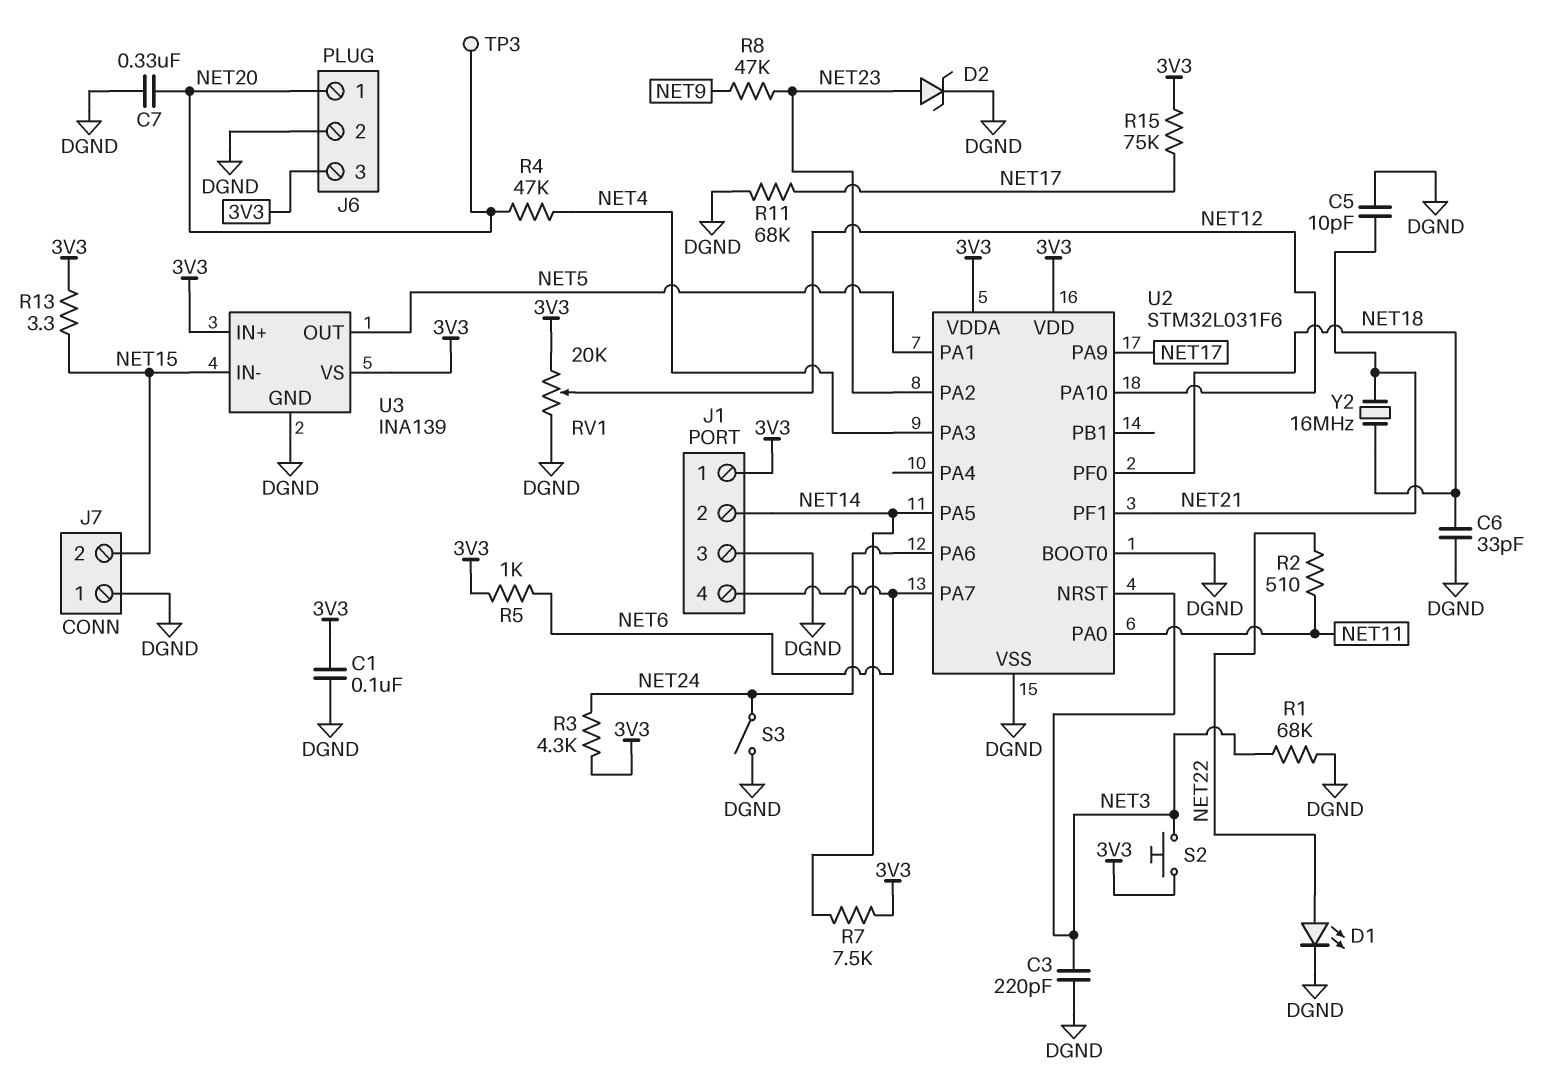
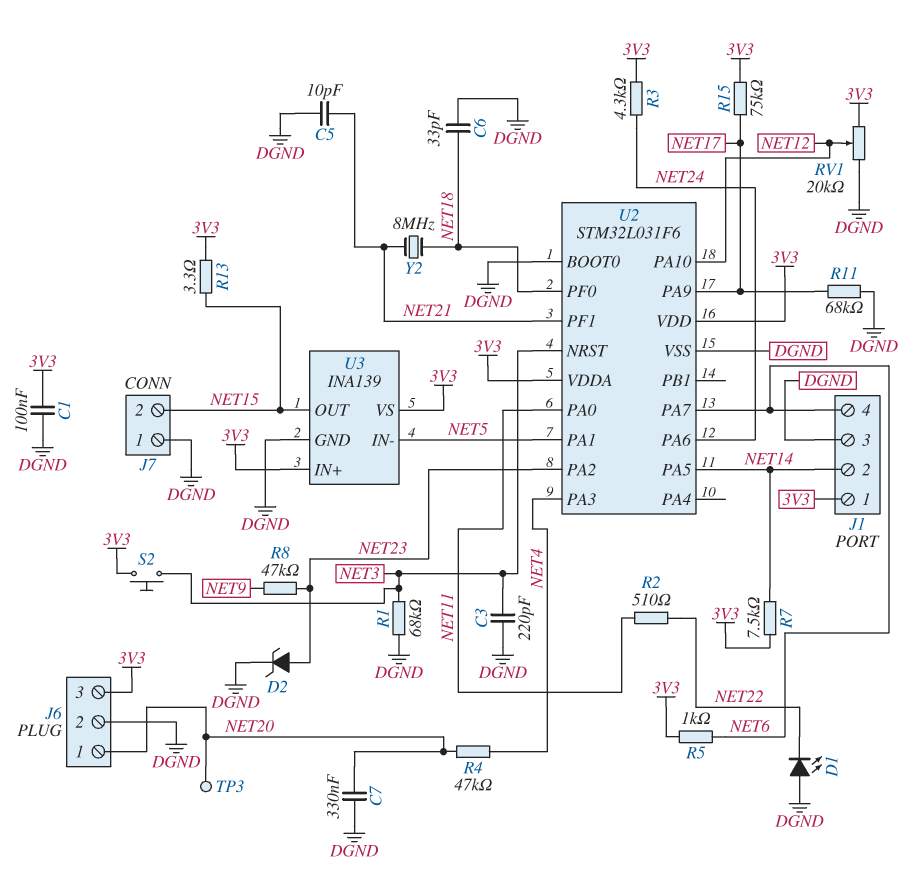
D1: LED (A NET22, K DGND) -> LED (A DGND, K NET22)
S3: switch (DGND, NET24) -> none
U3 pin IN-: NET15 -> NET5
U3 pin OUT: NET5 -> NET15
Y2: 16MHz (NET18, NET21) -> 8MHz (NET18, NET21)

